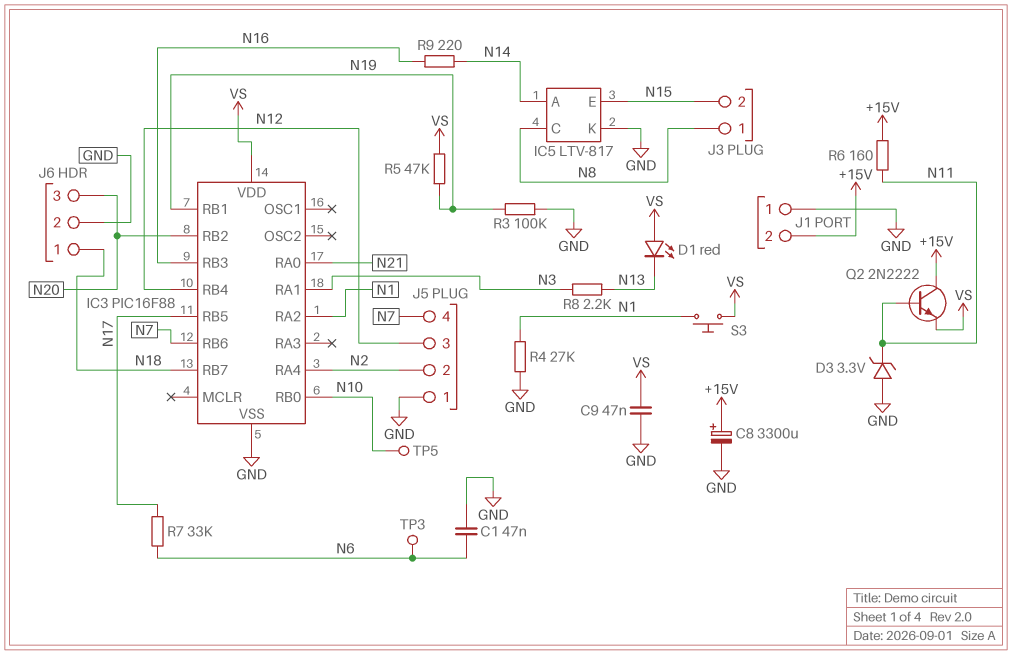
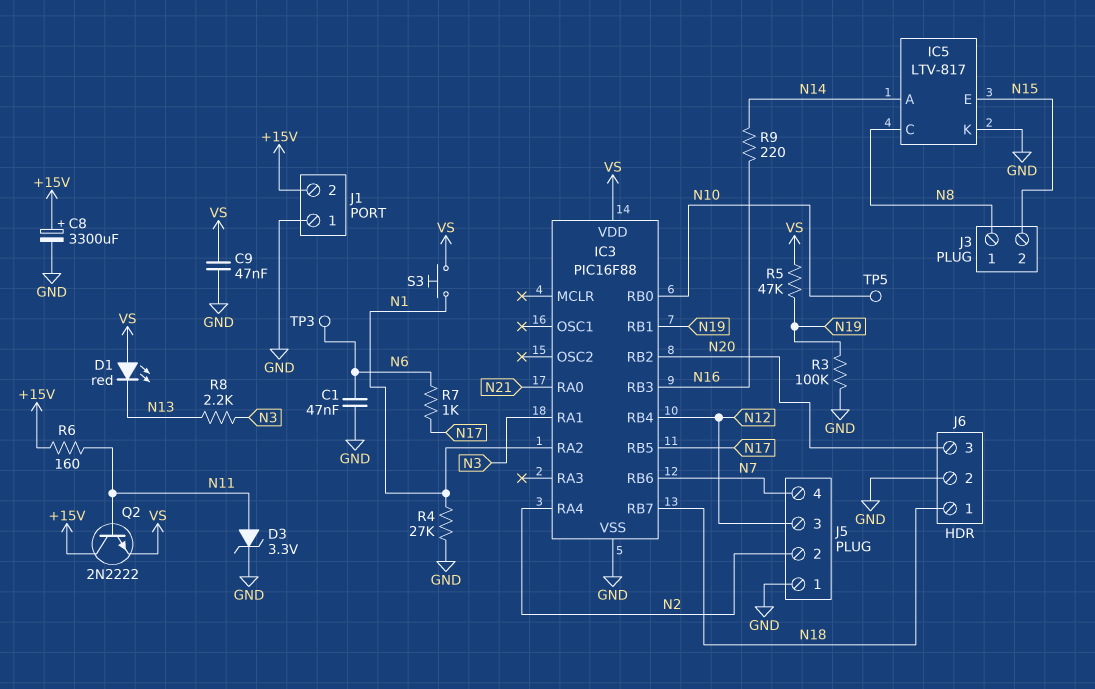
D3: zener 3.3V (A GND, K N11) -> zener 3.3V (A N11, K GND)
R7: 33k (N6, N17) -> 1k (N6, N17)

